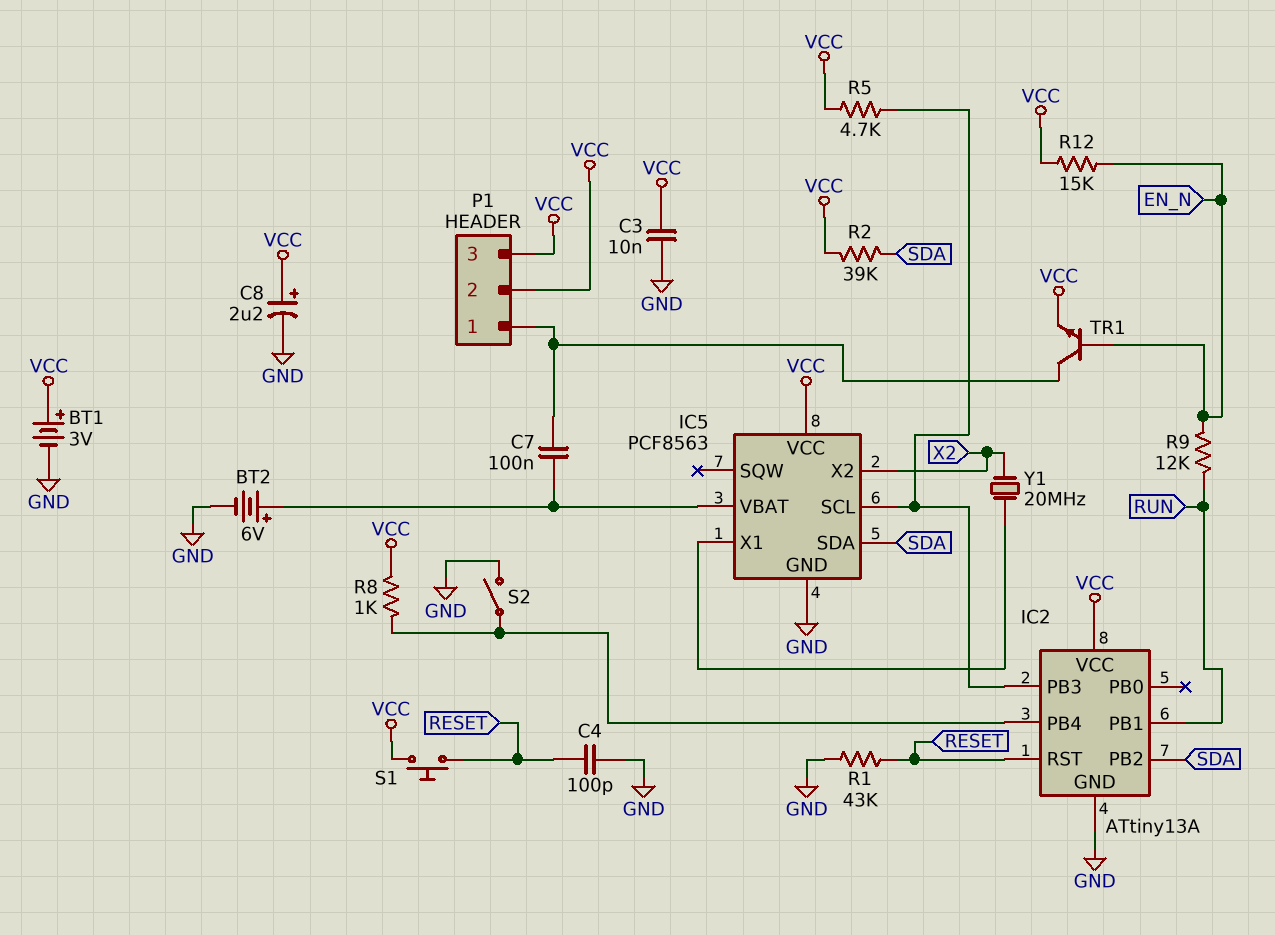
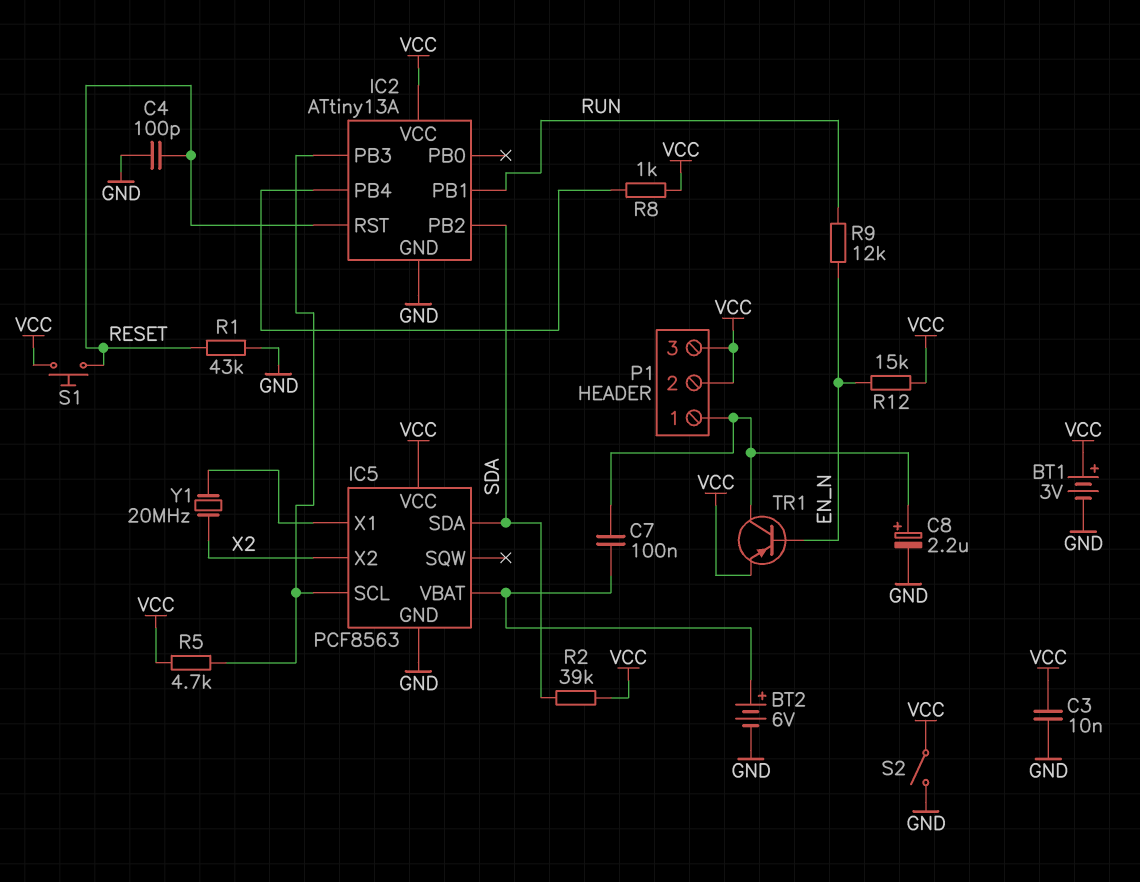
C8: 2.2uF (plus VCC, minus GND) -> 2.2uF (plus P1/1, minus GND)
S2: switch (GND, IC2/PB4) -> switch (GND, VCC)
TR1: NPN (B EN_N, C P1/1, E VCC) -> PNP (B EN_N, C P1/1, E VCC)

